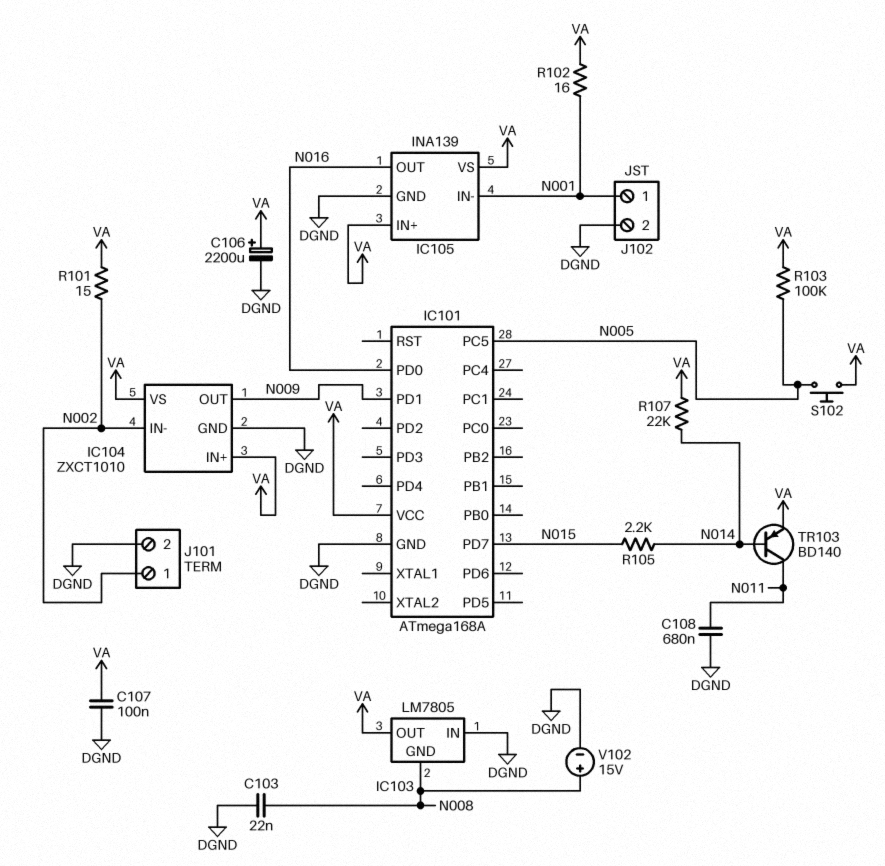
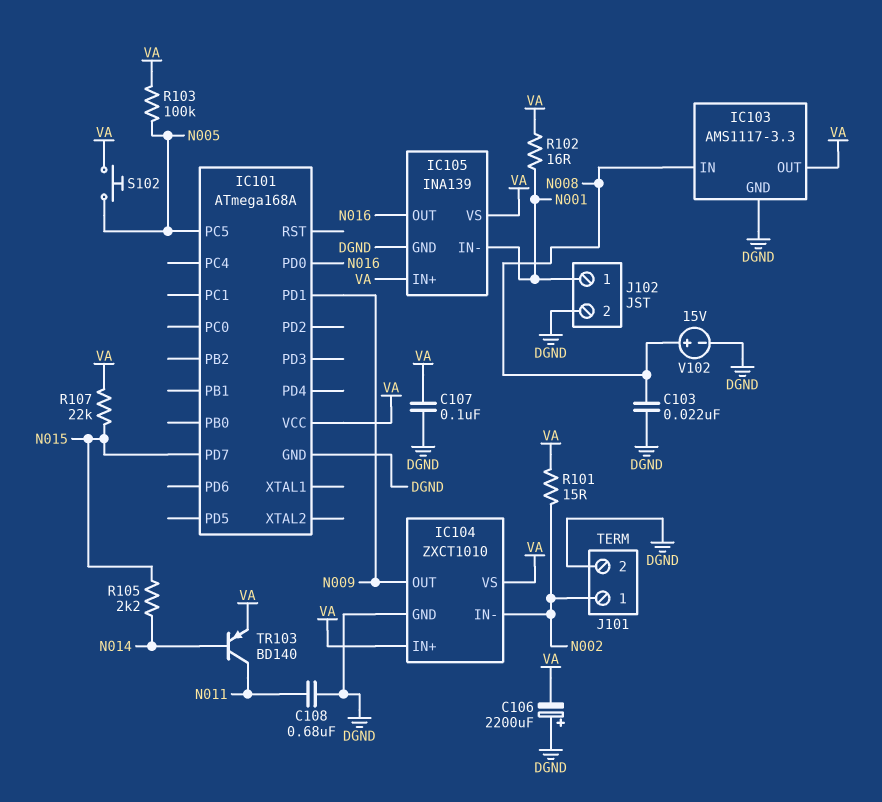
C106: 2200uF (plus VA, minus DGND) -> 2200uF (plus DGND, minus VA)
IC103: LM7805 -> AMS1117-3.3
IC103 pin GND: N008 -> DGND
IC103 pin IN: DGND -> N008
R107: 22k (N014, VA) -> 22k (N015, VA)

